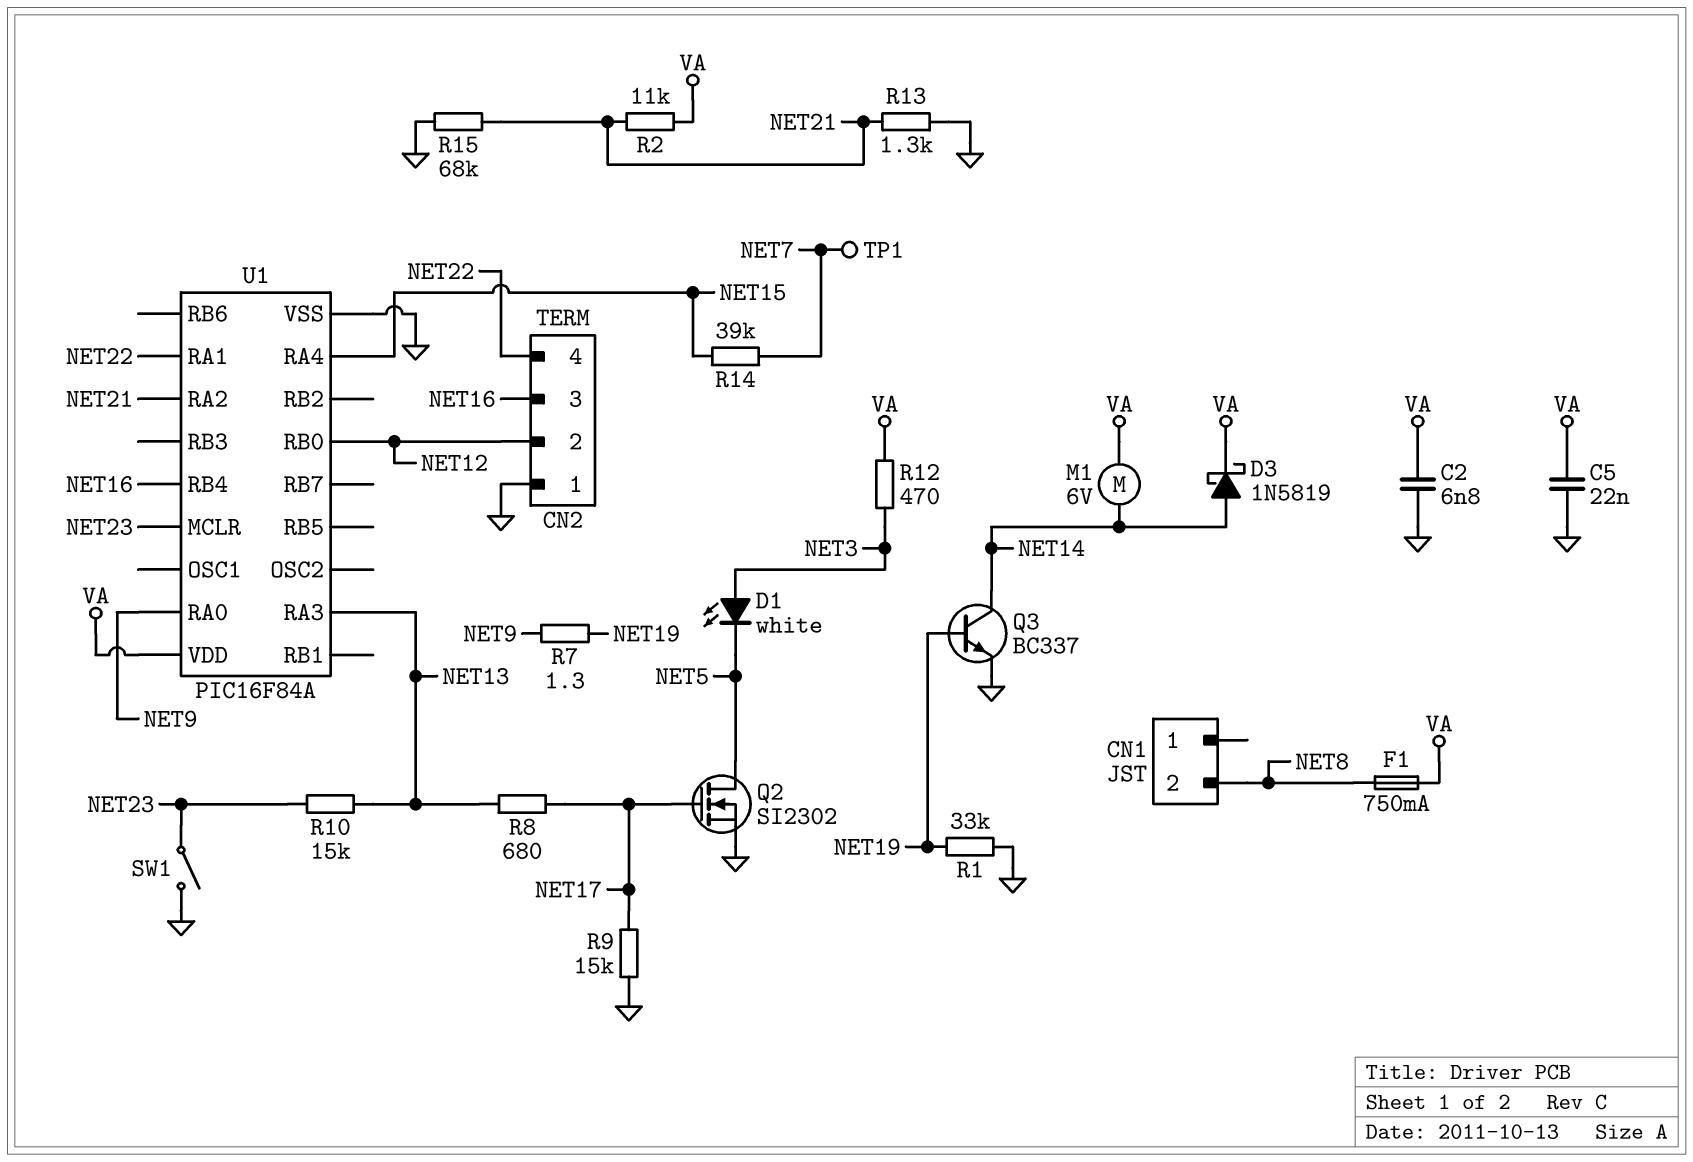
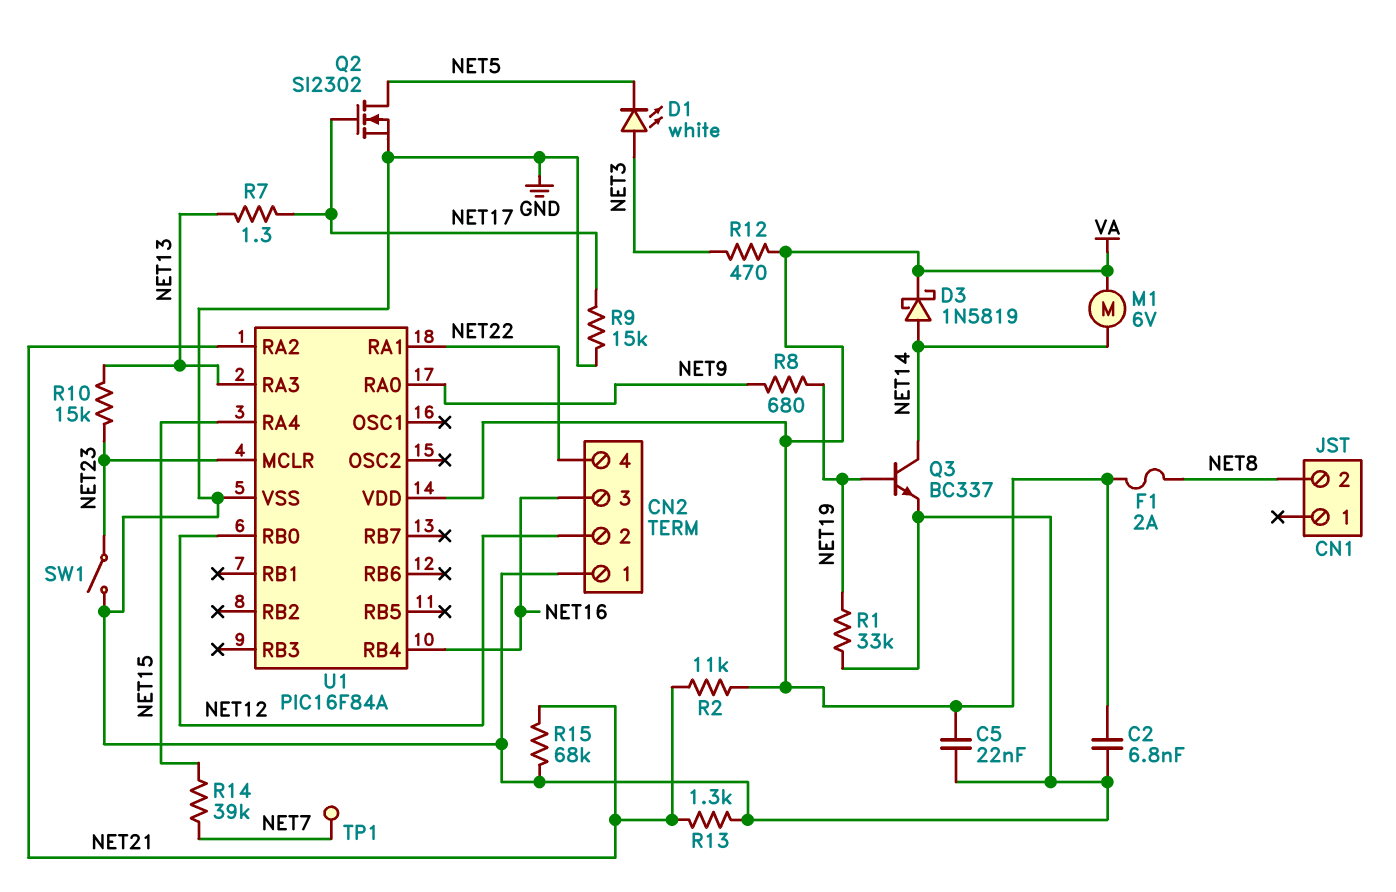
F1: 750mA (NET8, VA) -> 2A (NET8, VA)
R7: 1.3 (NET9, NET19) -> 1.3 (NET13, NET17)
R8: 680 (NET13, NET17) -> 680 (NET9, NET19)

